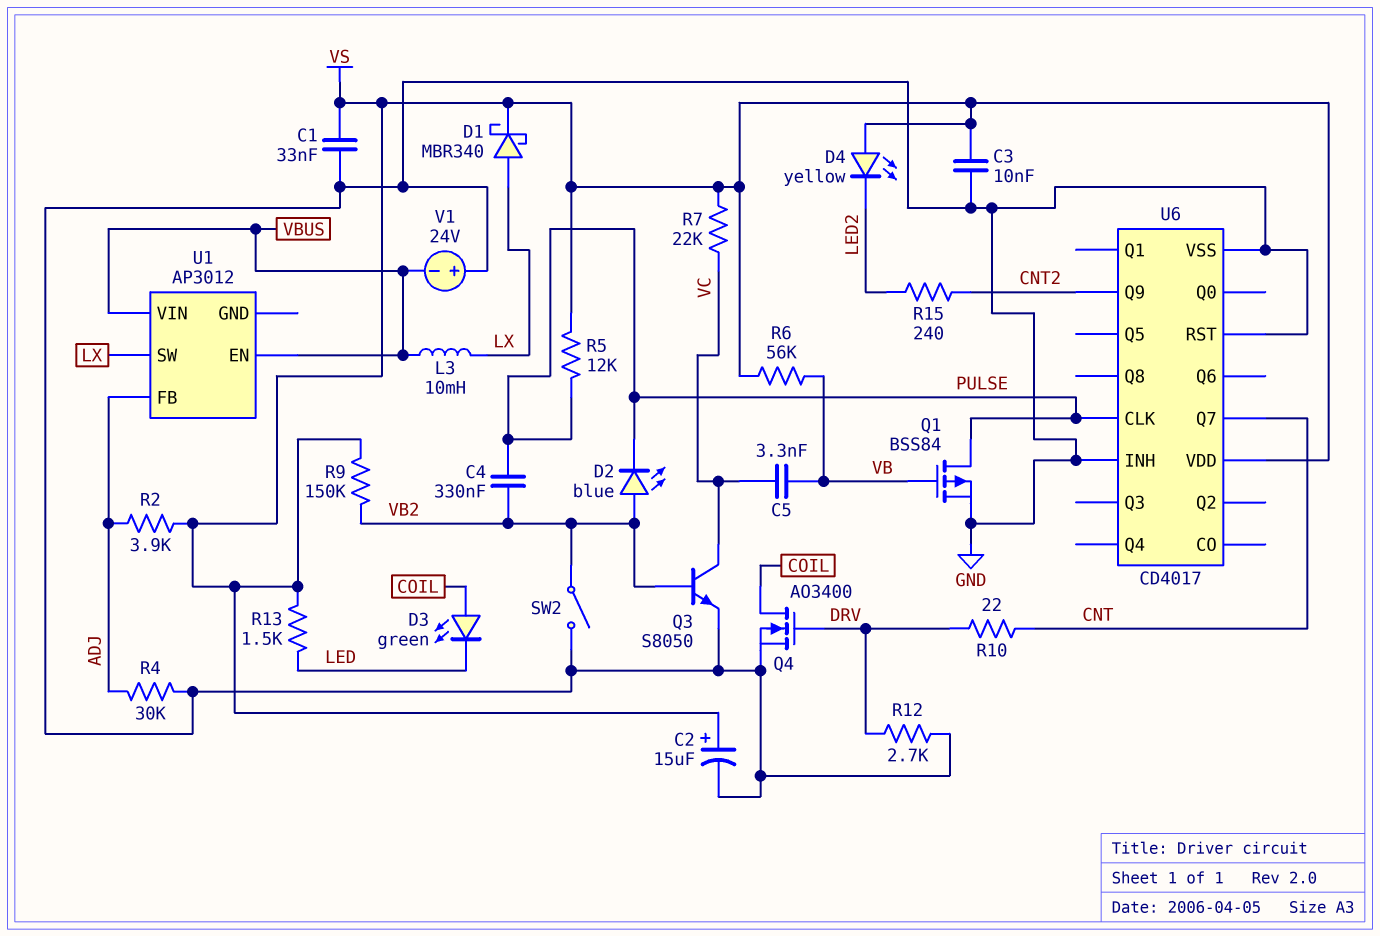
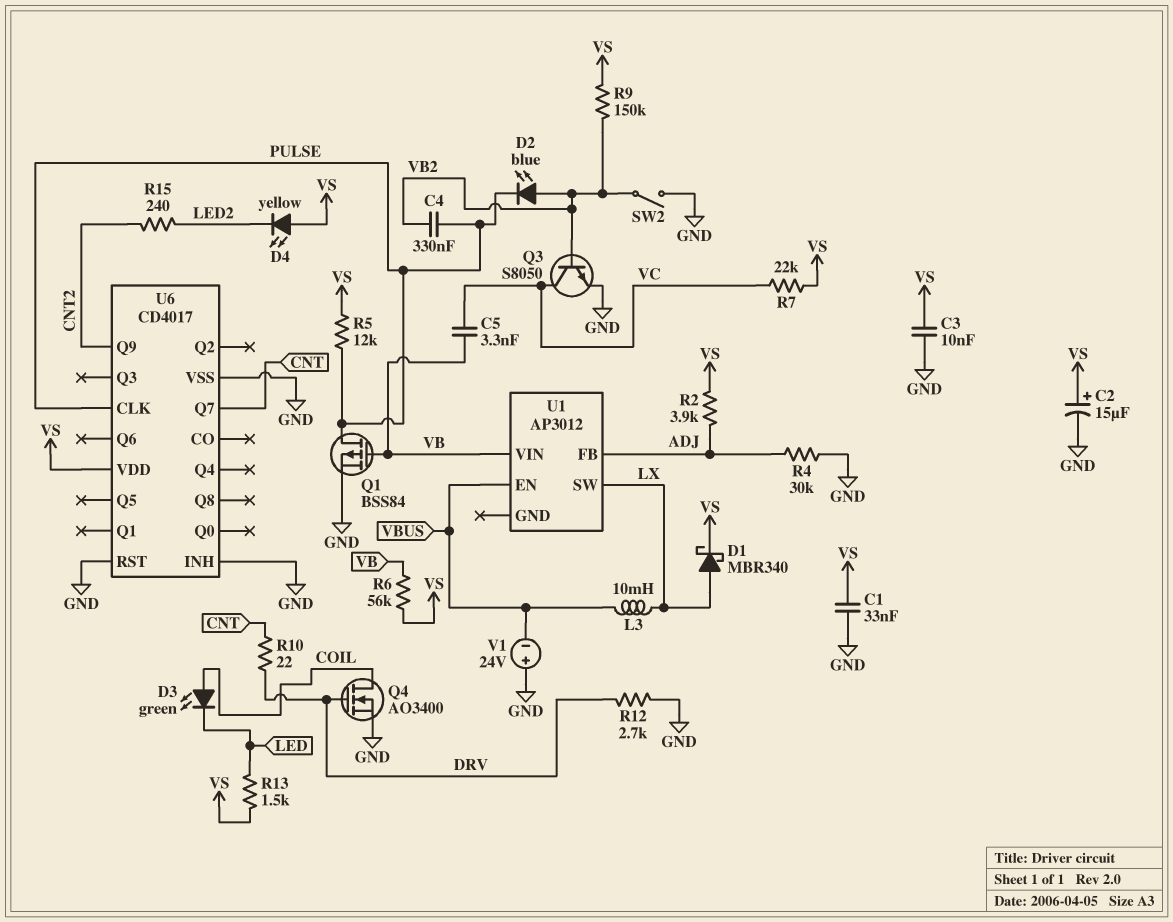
U1 pin VIN: VBUS -> VB

